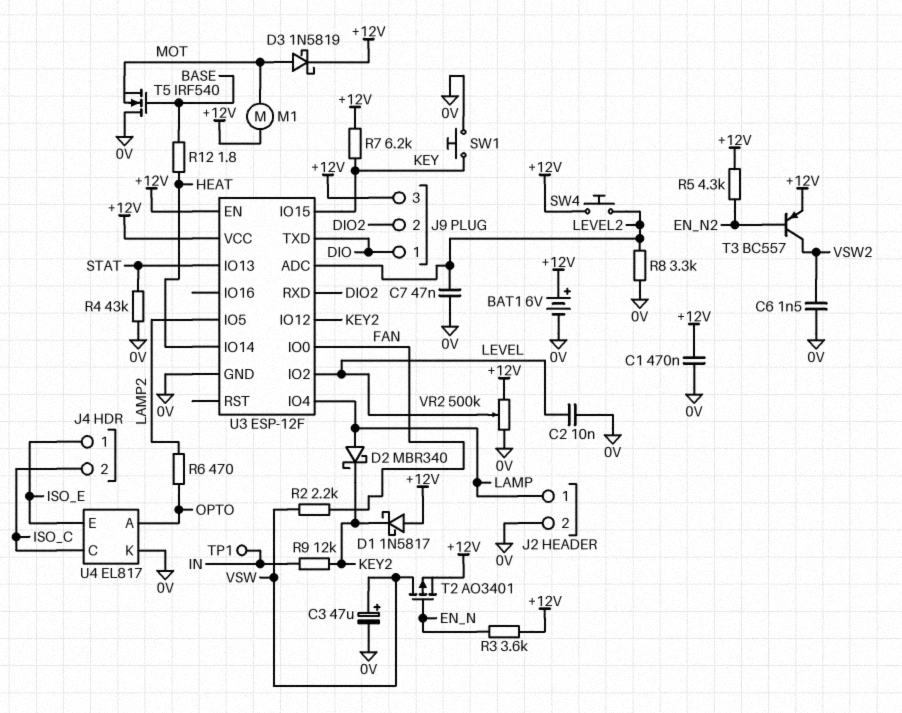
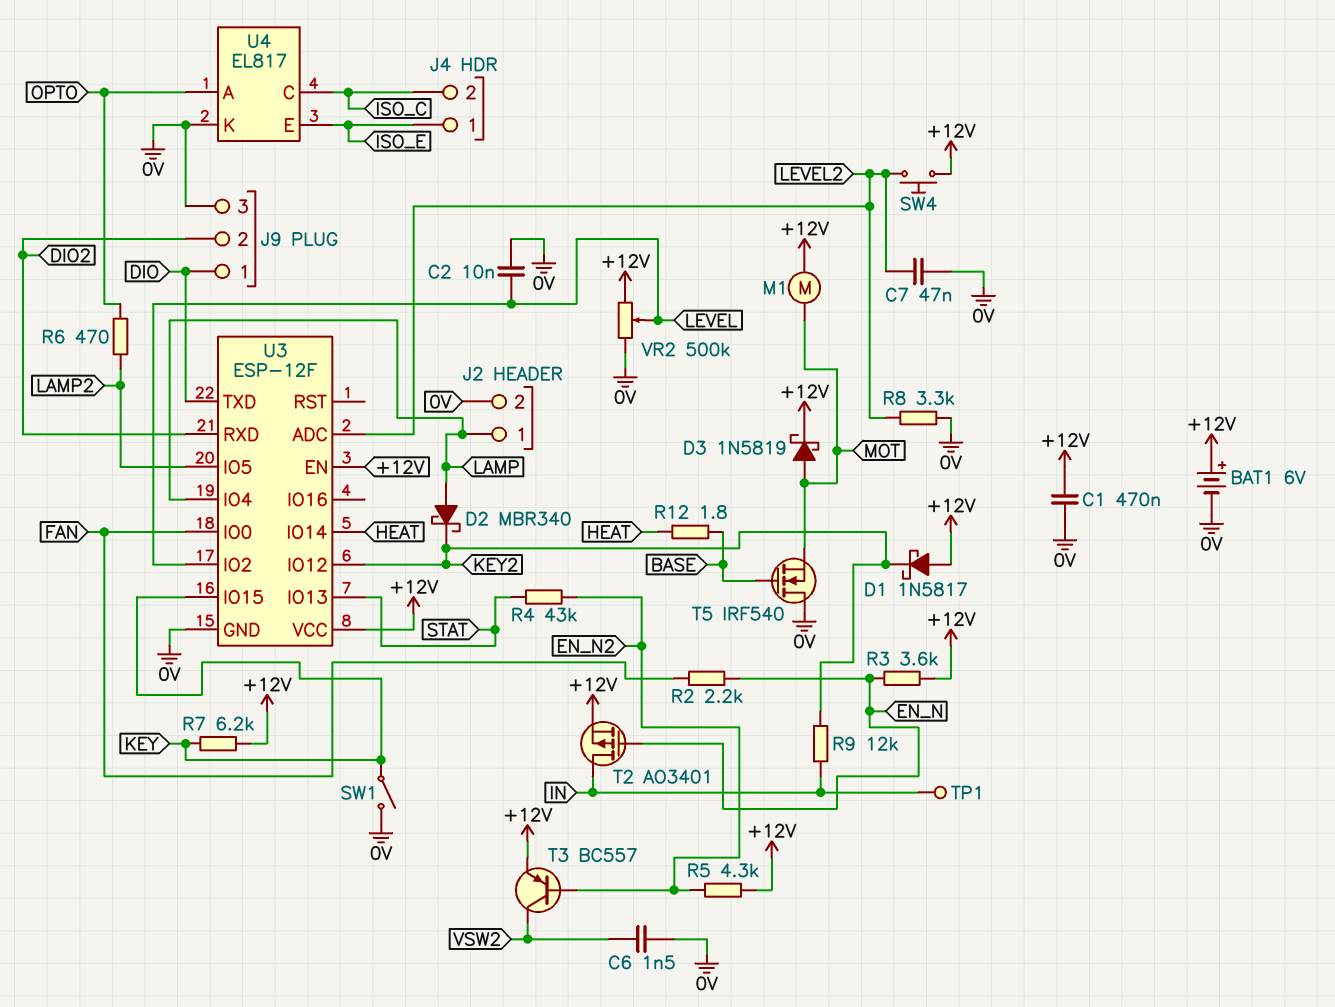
C3: 47uF (plus VSW, minus 0V) -> none
J9 pin 3: +12V -> 0V
R2: 2.2k (FAN, VSW) -> 2.2k (EN_N, FAN)
R4: 43k (0V, STAT) -> 43k (EN_N2, STAT)
SW1: button (0V, KEY) -> switch (0V, KEY)
T2: PMOS AO3401 (G EN_N, D VSW, S +12V) -> PMOS AO3401 (G EN_N, D IN, S +12V)

